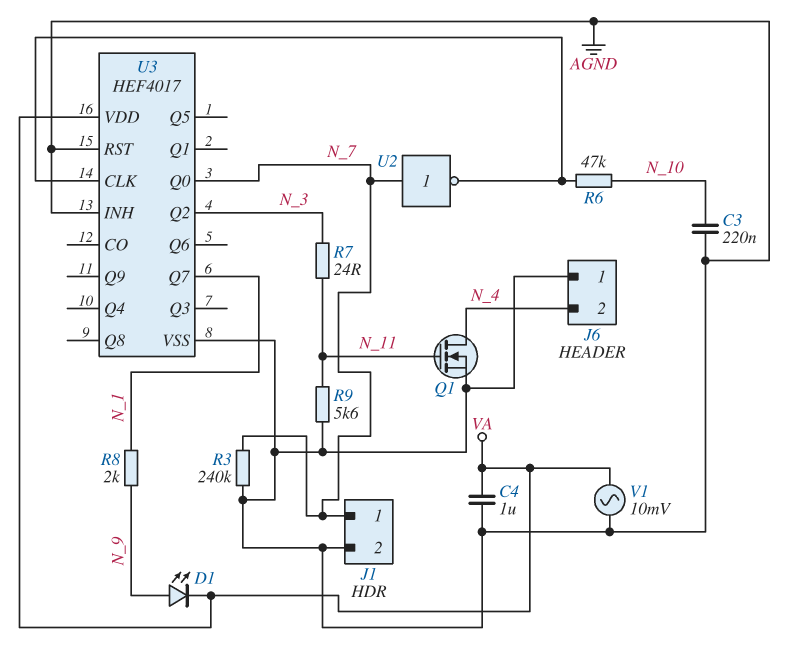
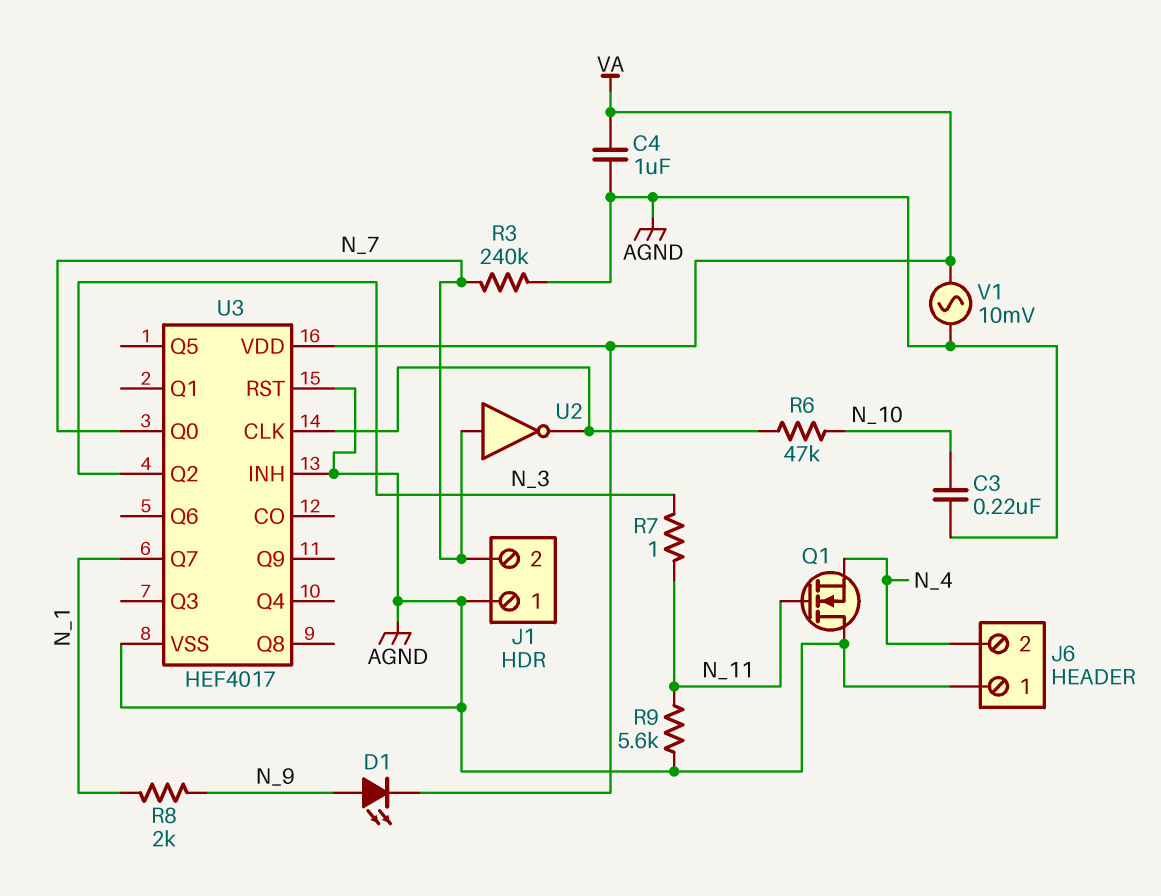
J1 pin 1: N_7 -> AGND
J1 pin 2: AGND -> N_7
Q1: NMOS (G N_11, D N_4, S AGND) -> NMOS (G N_11, D AGND, S N_4)
R7: 24 (N_3, N_11) -> 1 (N_3, N_11)

